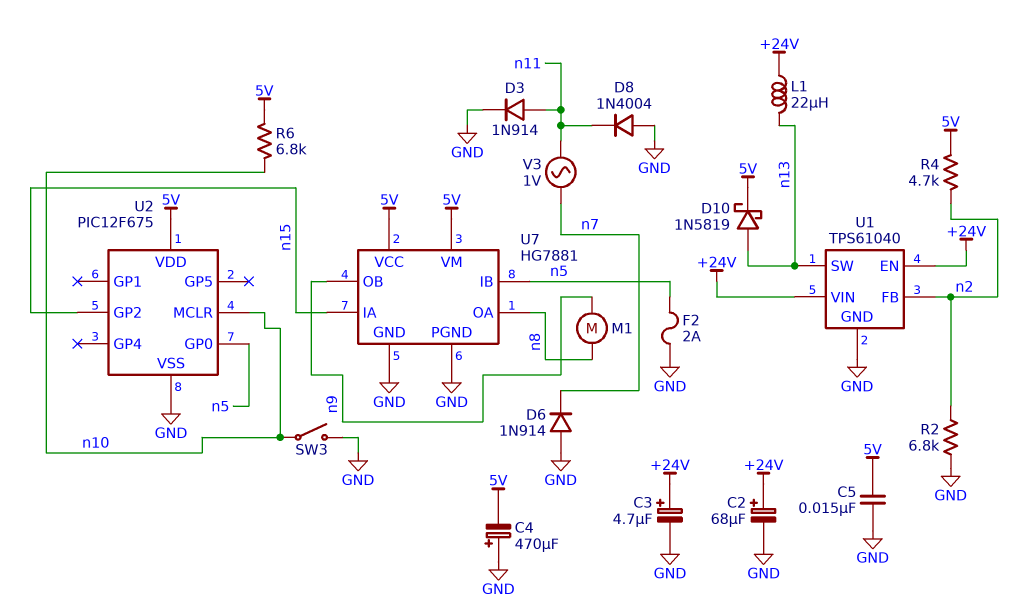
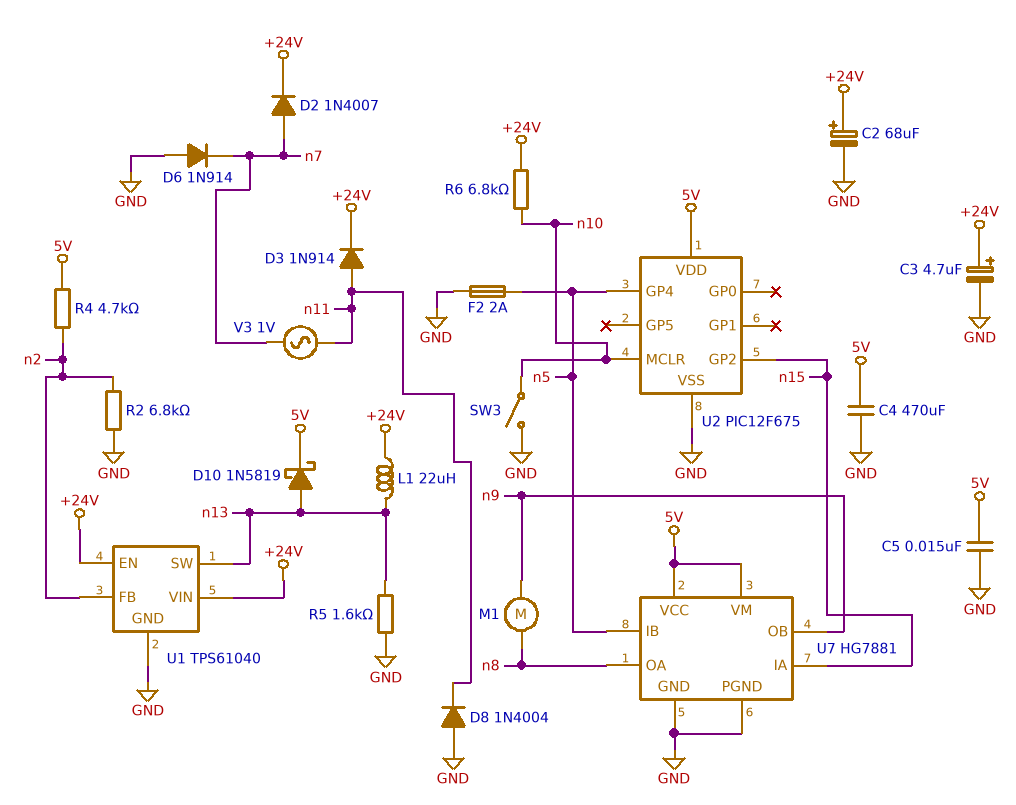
C4: 470uF (plus GND, minus 5V) -> 470uF (5V, GND)
D2: none -> diode 1N4007 (A n7, K +24V)
D3: diode 1N914 (A n11, K GND) -> diode 1N914 (A n11, K +24V)
R5: none -> 1.6k (GND, n13)
R6: 6.8k (5V, n10) -> 6.8k (+24V, n10)
U2 pin GP0: n5 -> none
U2 pin GP4: none -> n5

